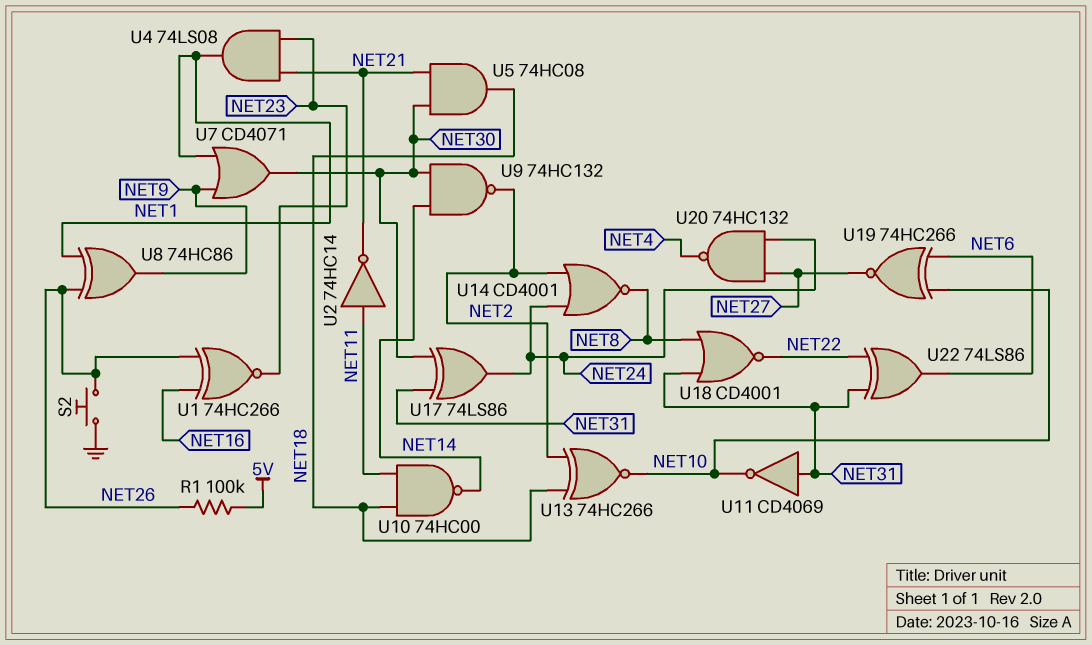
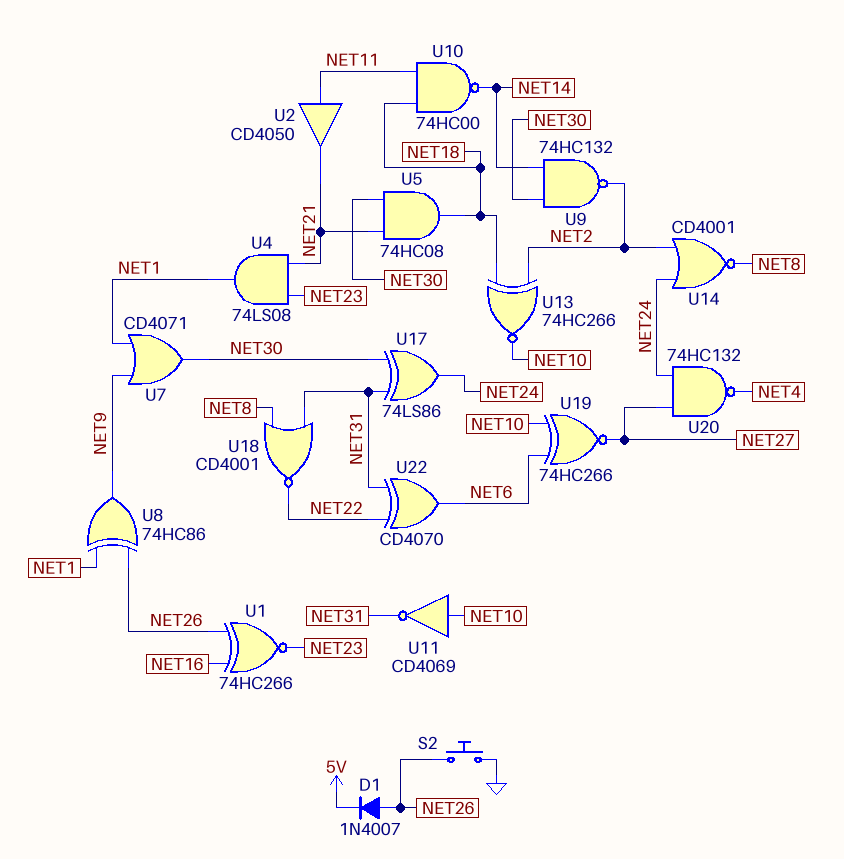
D1: none -> diode 1N4007 (A NET26, K 5V)
R1: 100k (5V, NET26) -> none
U2: NOT 74HC14 (in NET11, out NET21) -> buffer CD4050 (in NET11, out NET21)
U11: NOT CD4069 (in NET31, out NET10) -> NOT CD4069 (in NET10, out NET31)
U22: XOR 74LS86 (in NET22, in NET31, out NET6) -> XOR CD4070 (in NET22, in NET31, out NET6)

